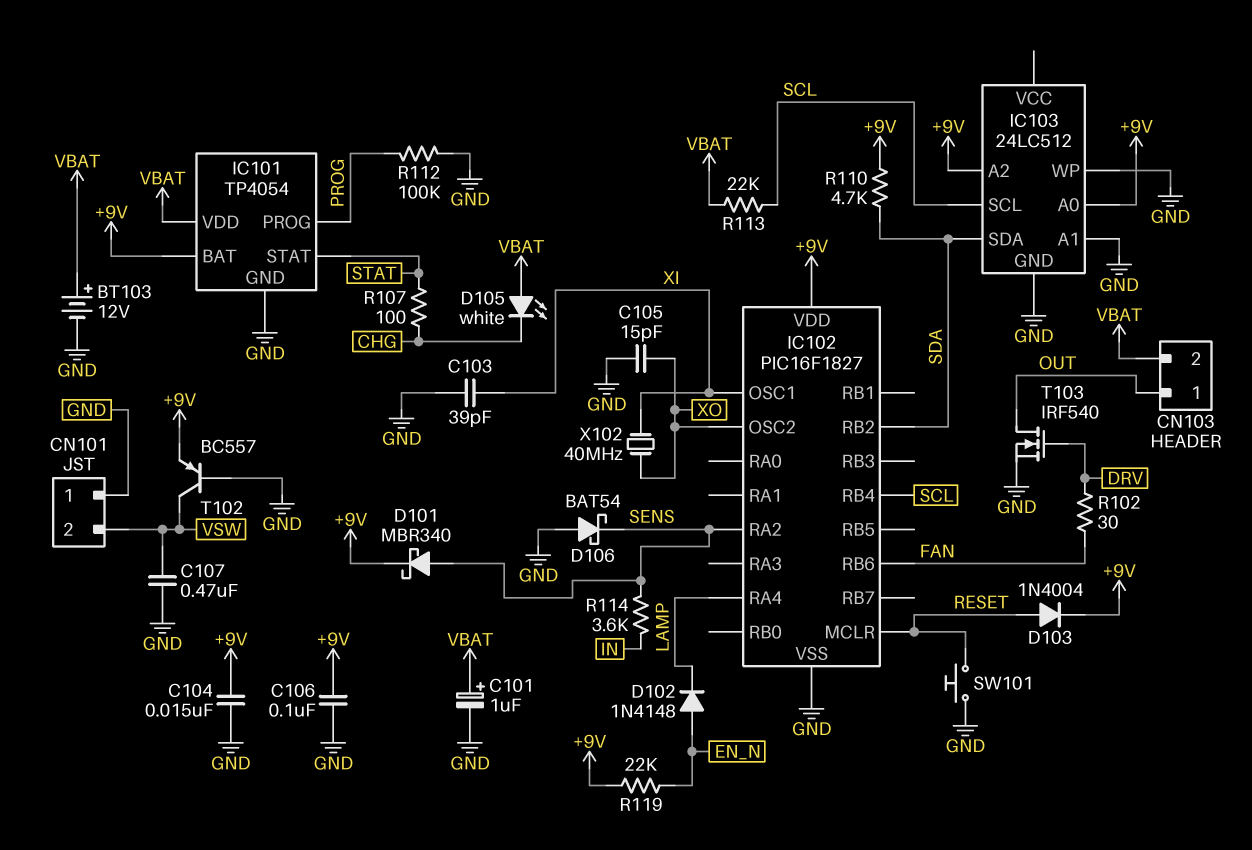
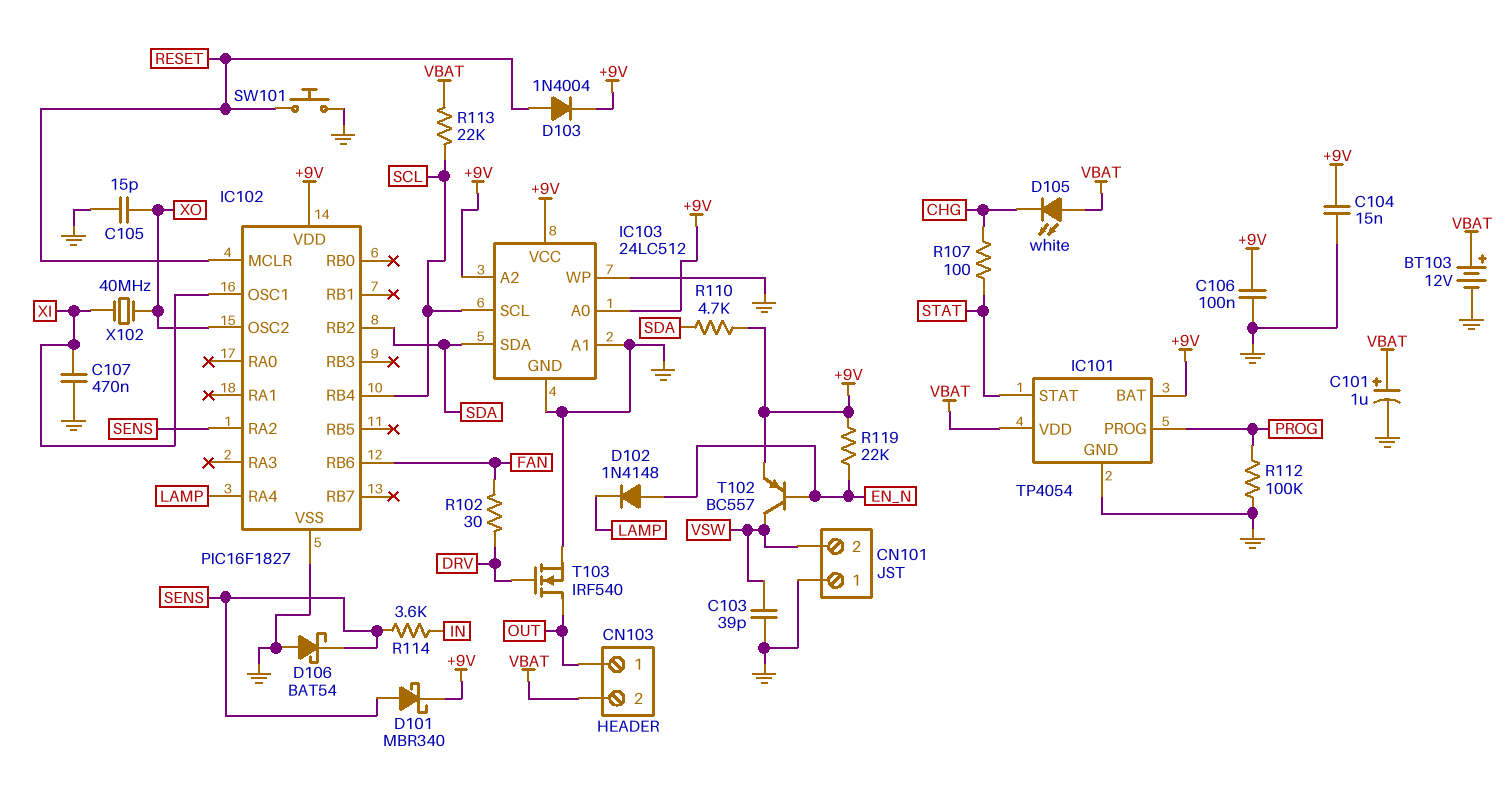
C103: 39pF (GND, XI) -> 39pF (GND, VSW)
C107: 470nF (GND, VSW) -> 470nF (GND, XI)
IC103 pin VCC: none -> +9V
T102: PNP BC557 (B GND, C VSW, E +9V) -> PNP BC557 (B EN_N, C VSW, E +9V)

